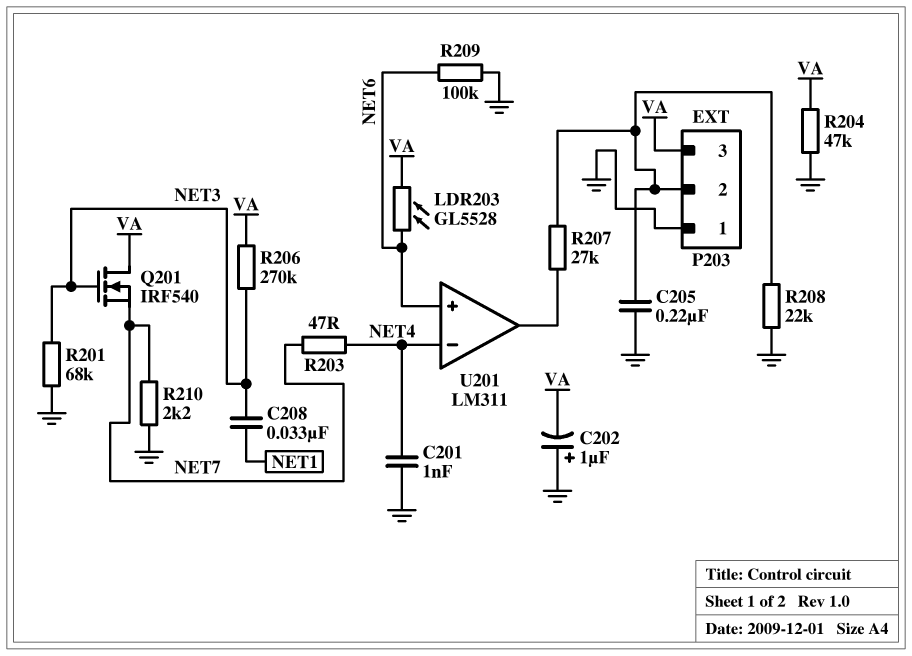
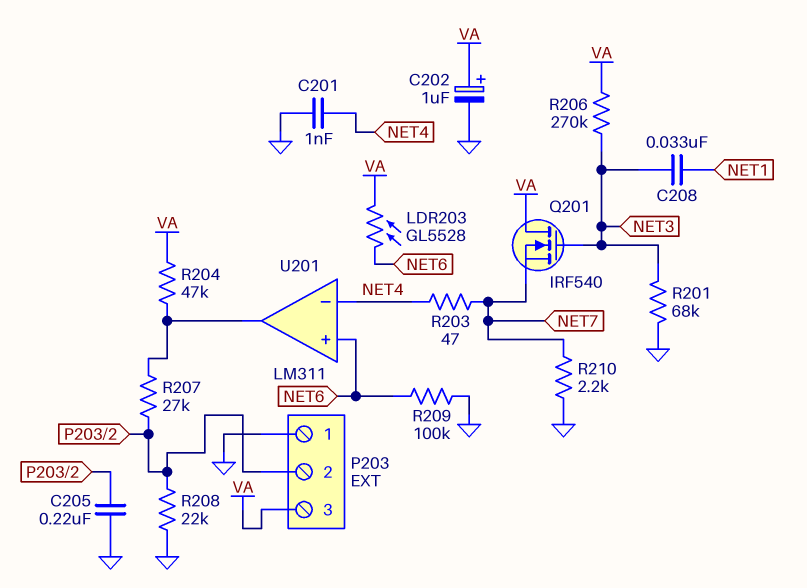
C202: 1uF (plus GND, minus VA) -> 1uF (plus VA, minus GND)
R204: 47k (GND, VA) -> 47k (U201/out, VA)

